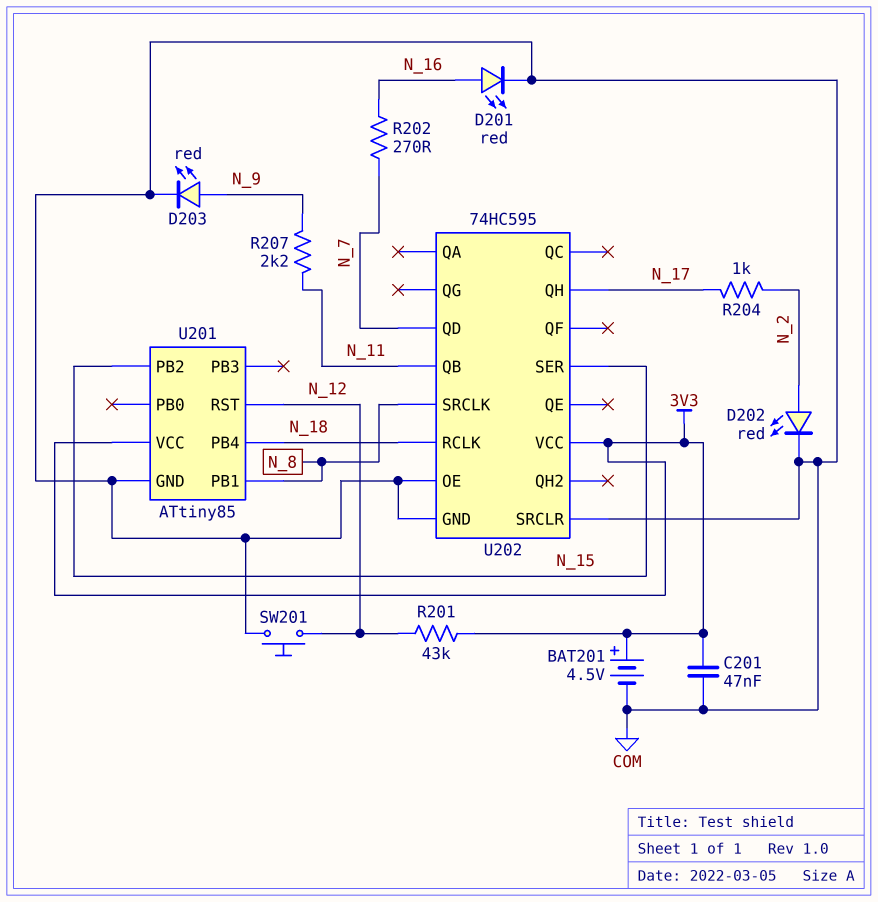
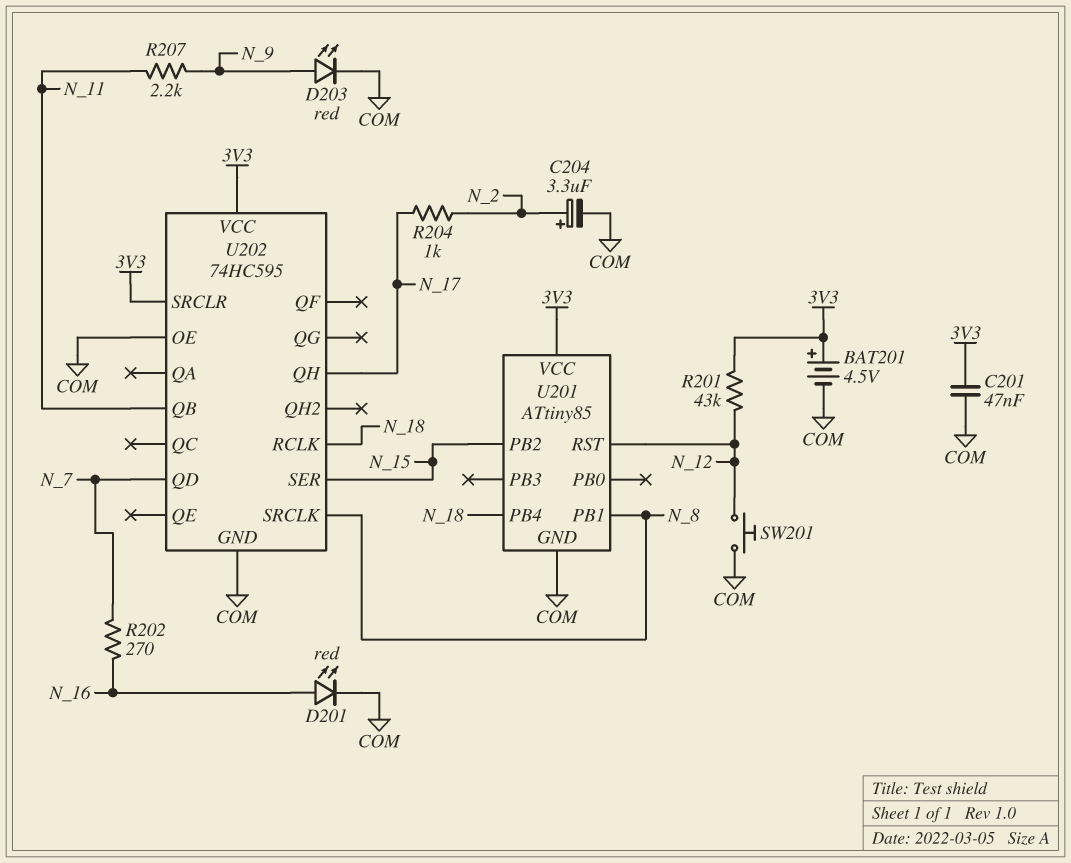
C204: none -> 3.3uF (plus N_2, minus COM)
D202: LED red (A N_2, K COM) -> none
U202 pin SRCLR: COM -> 3V3

